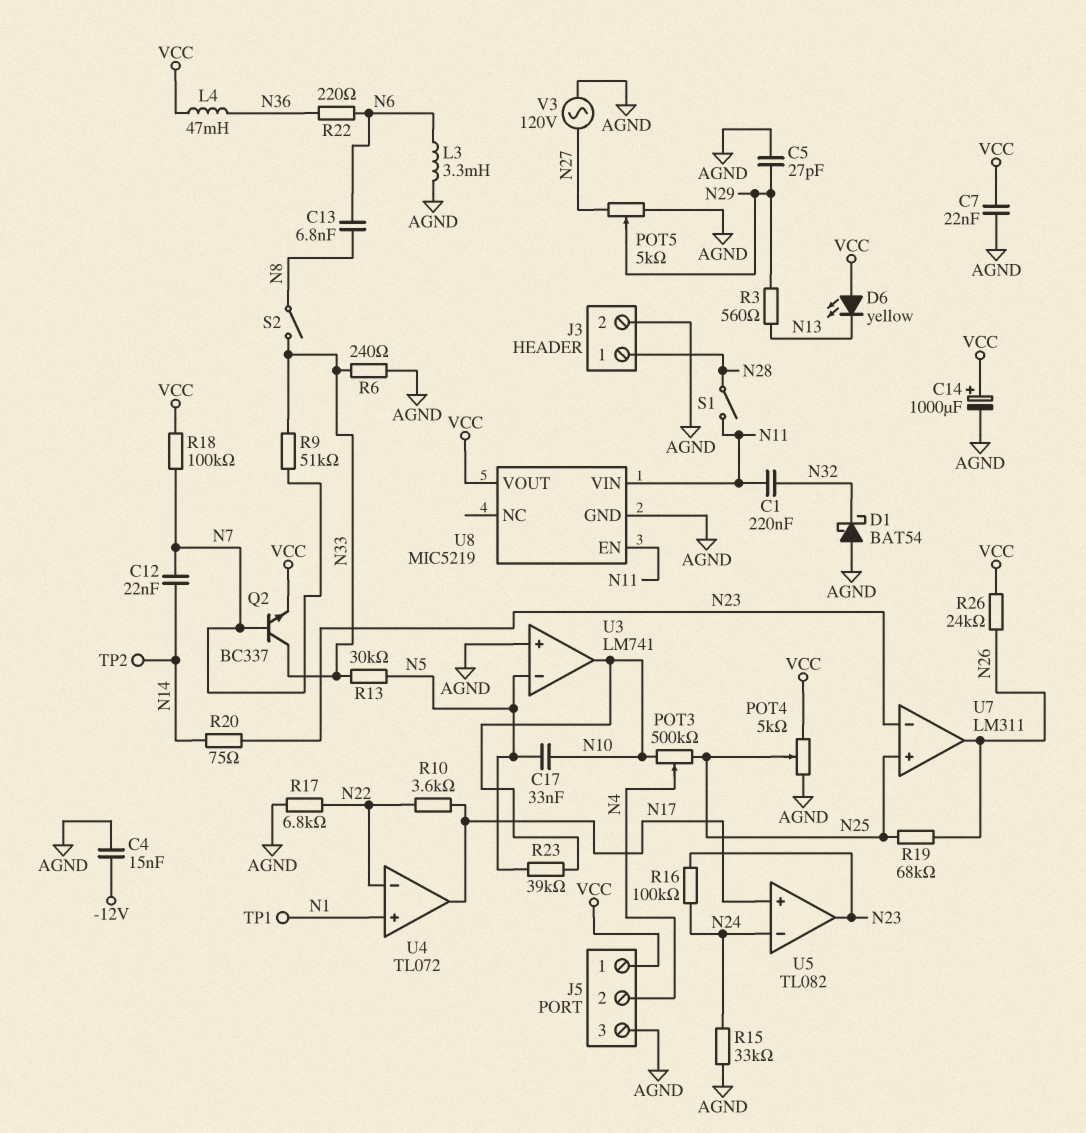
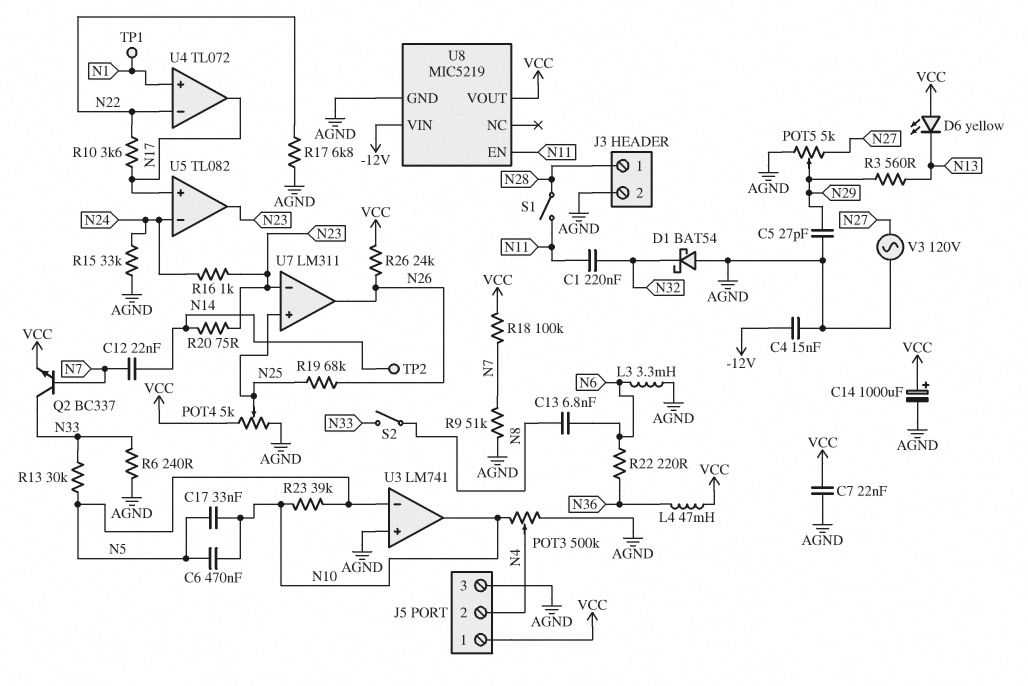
C6: none -> 470nF (N5, N10)
POT3: 500k (N10, N25, wiper N4) -> 500k (AGND, N10, wiper N4)
R9: 51k (N7, N33) -> 51k (AGND, N7)
R16: 100k (N23, N24) -> 1k (N23, N24)
U8 pin VIN: N11 -> -12V

